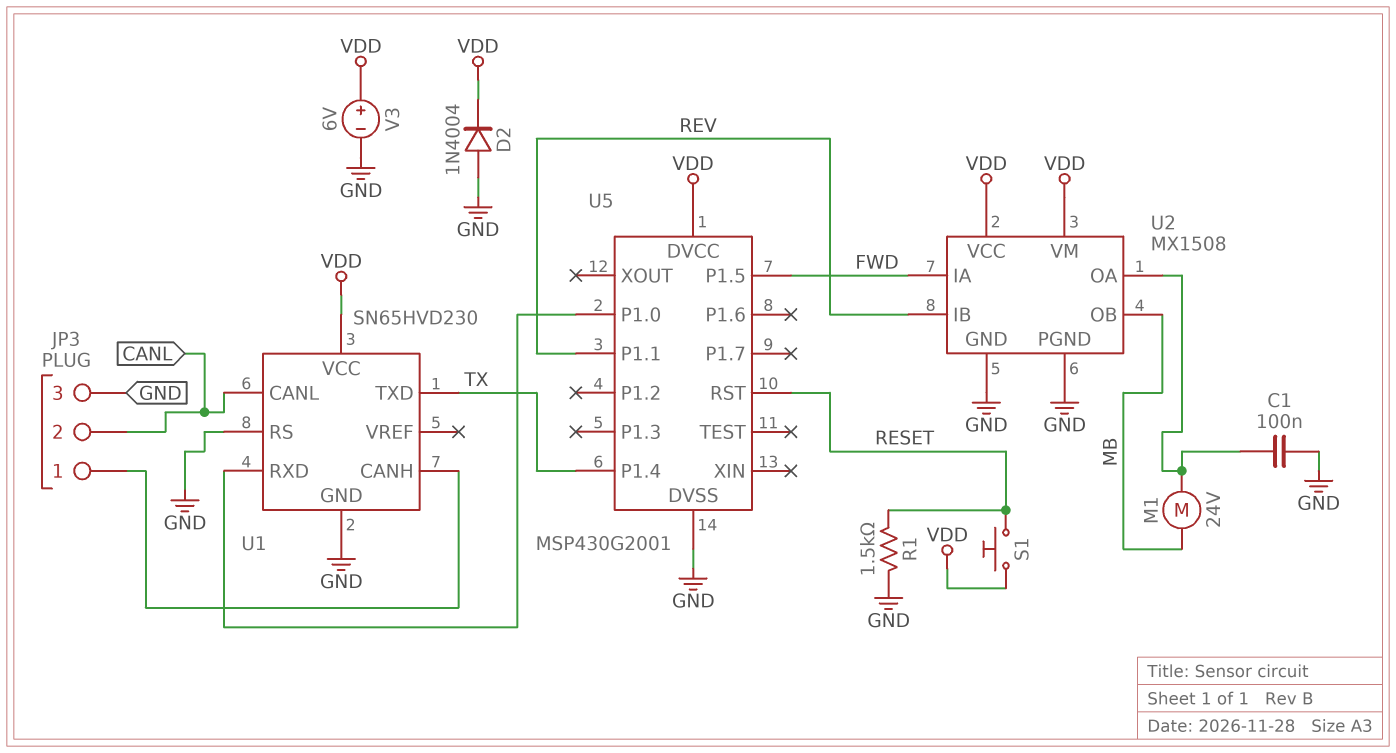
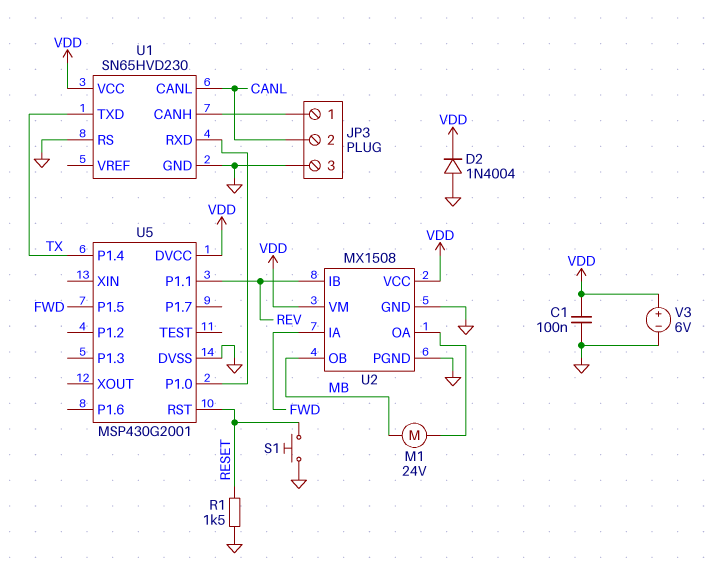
C1: 100nF (GND, U2/OA) -> 100nF (GND, VDD)
S1: button (RESET, VDD) -> button (GND, RESET)

